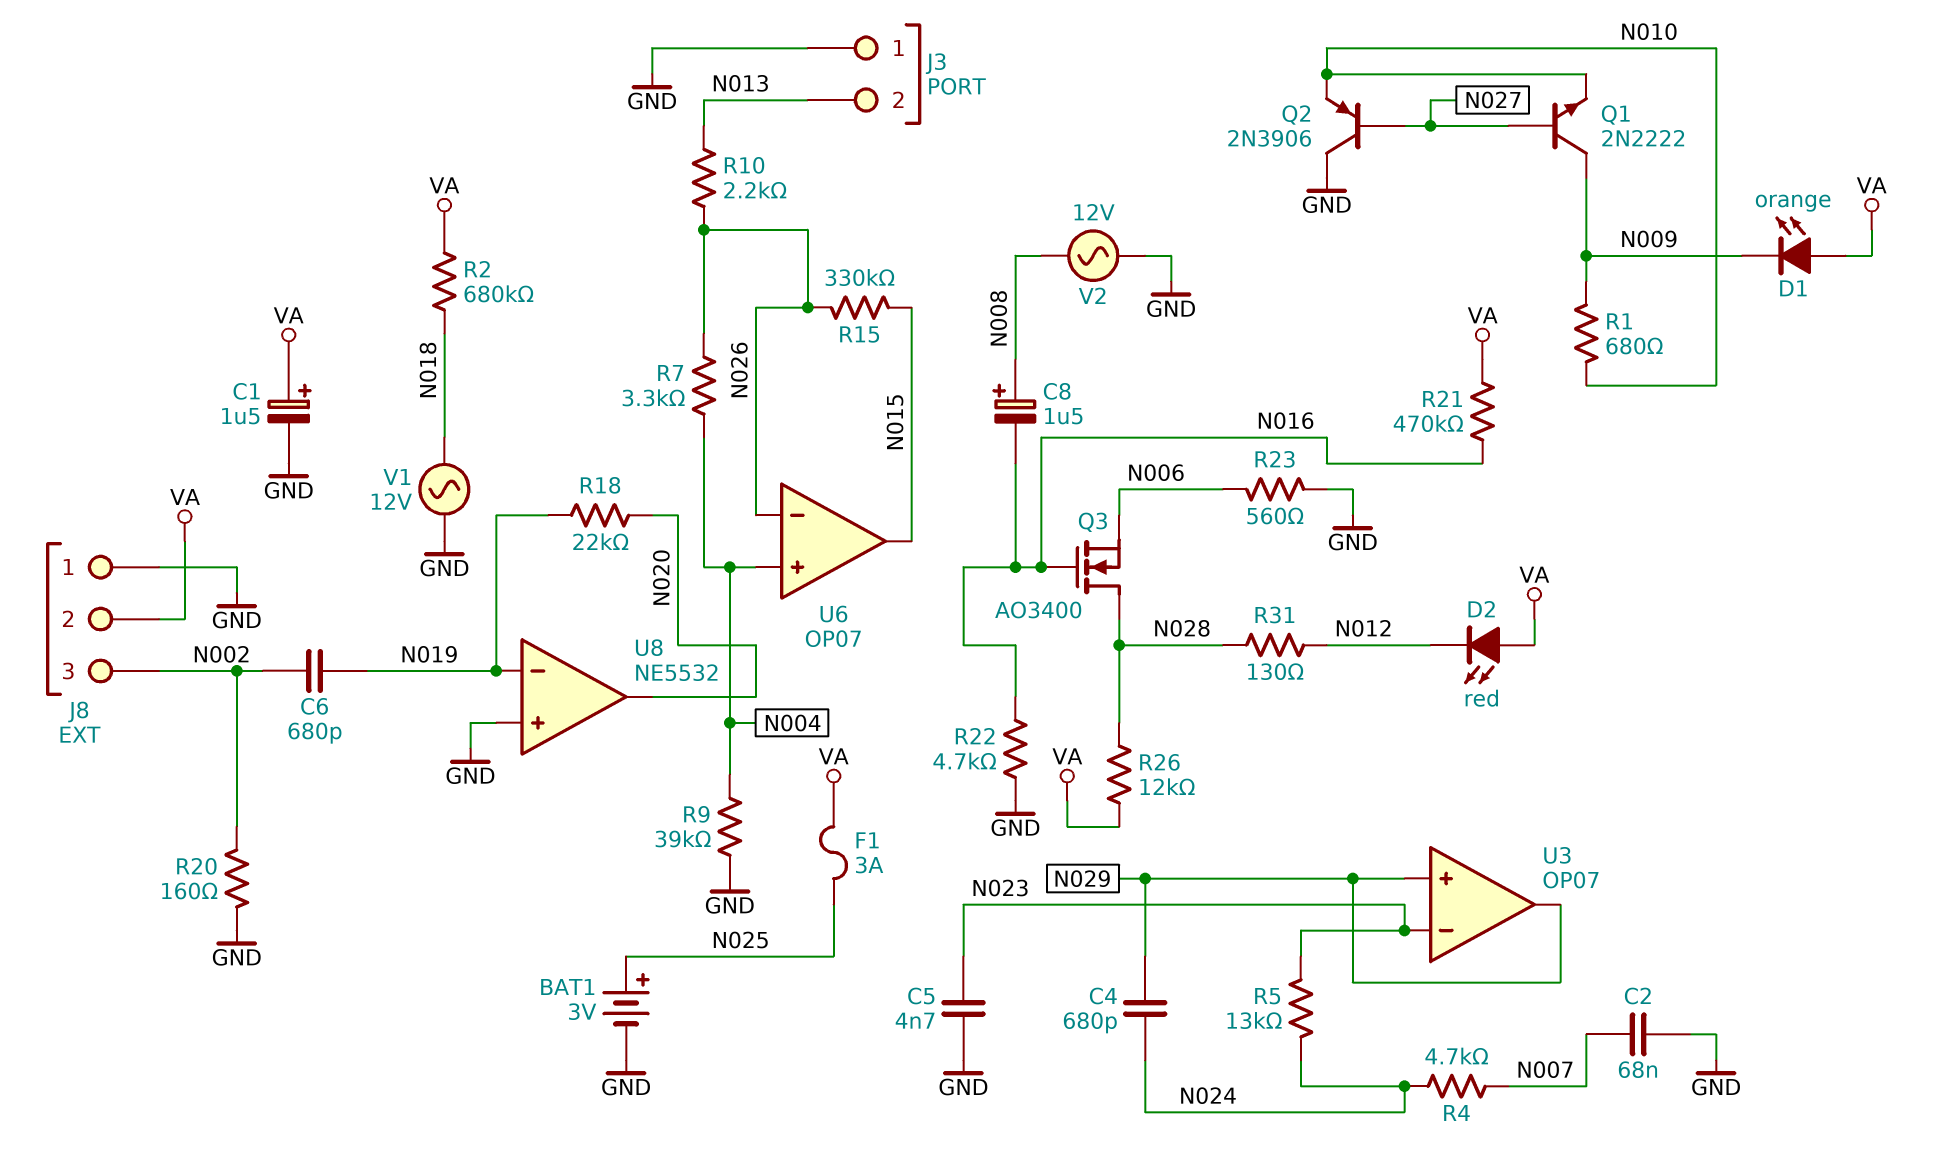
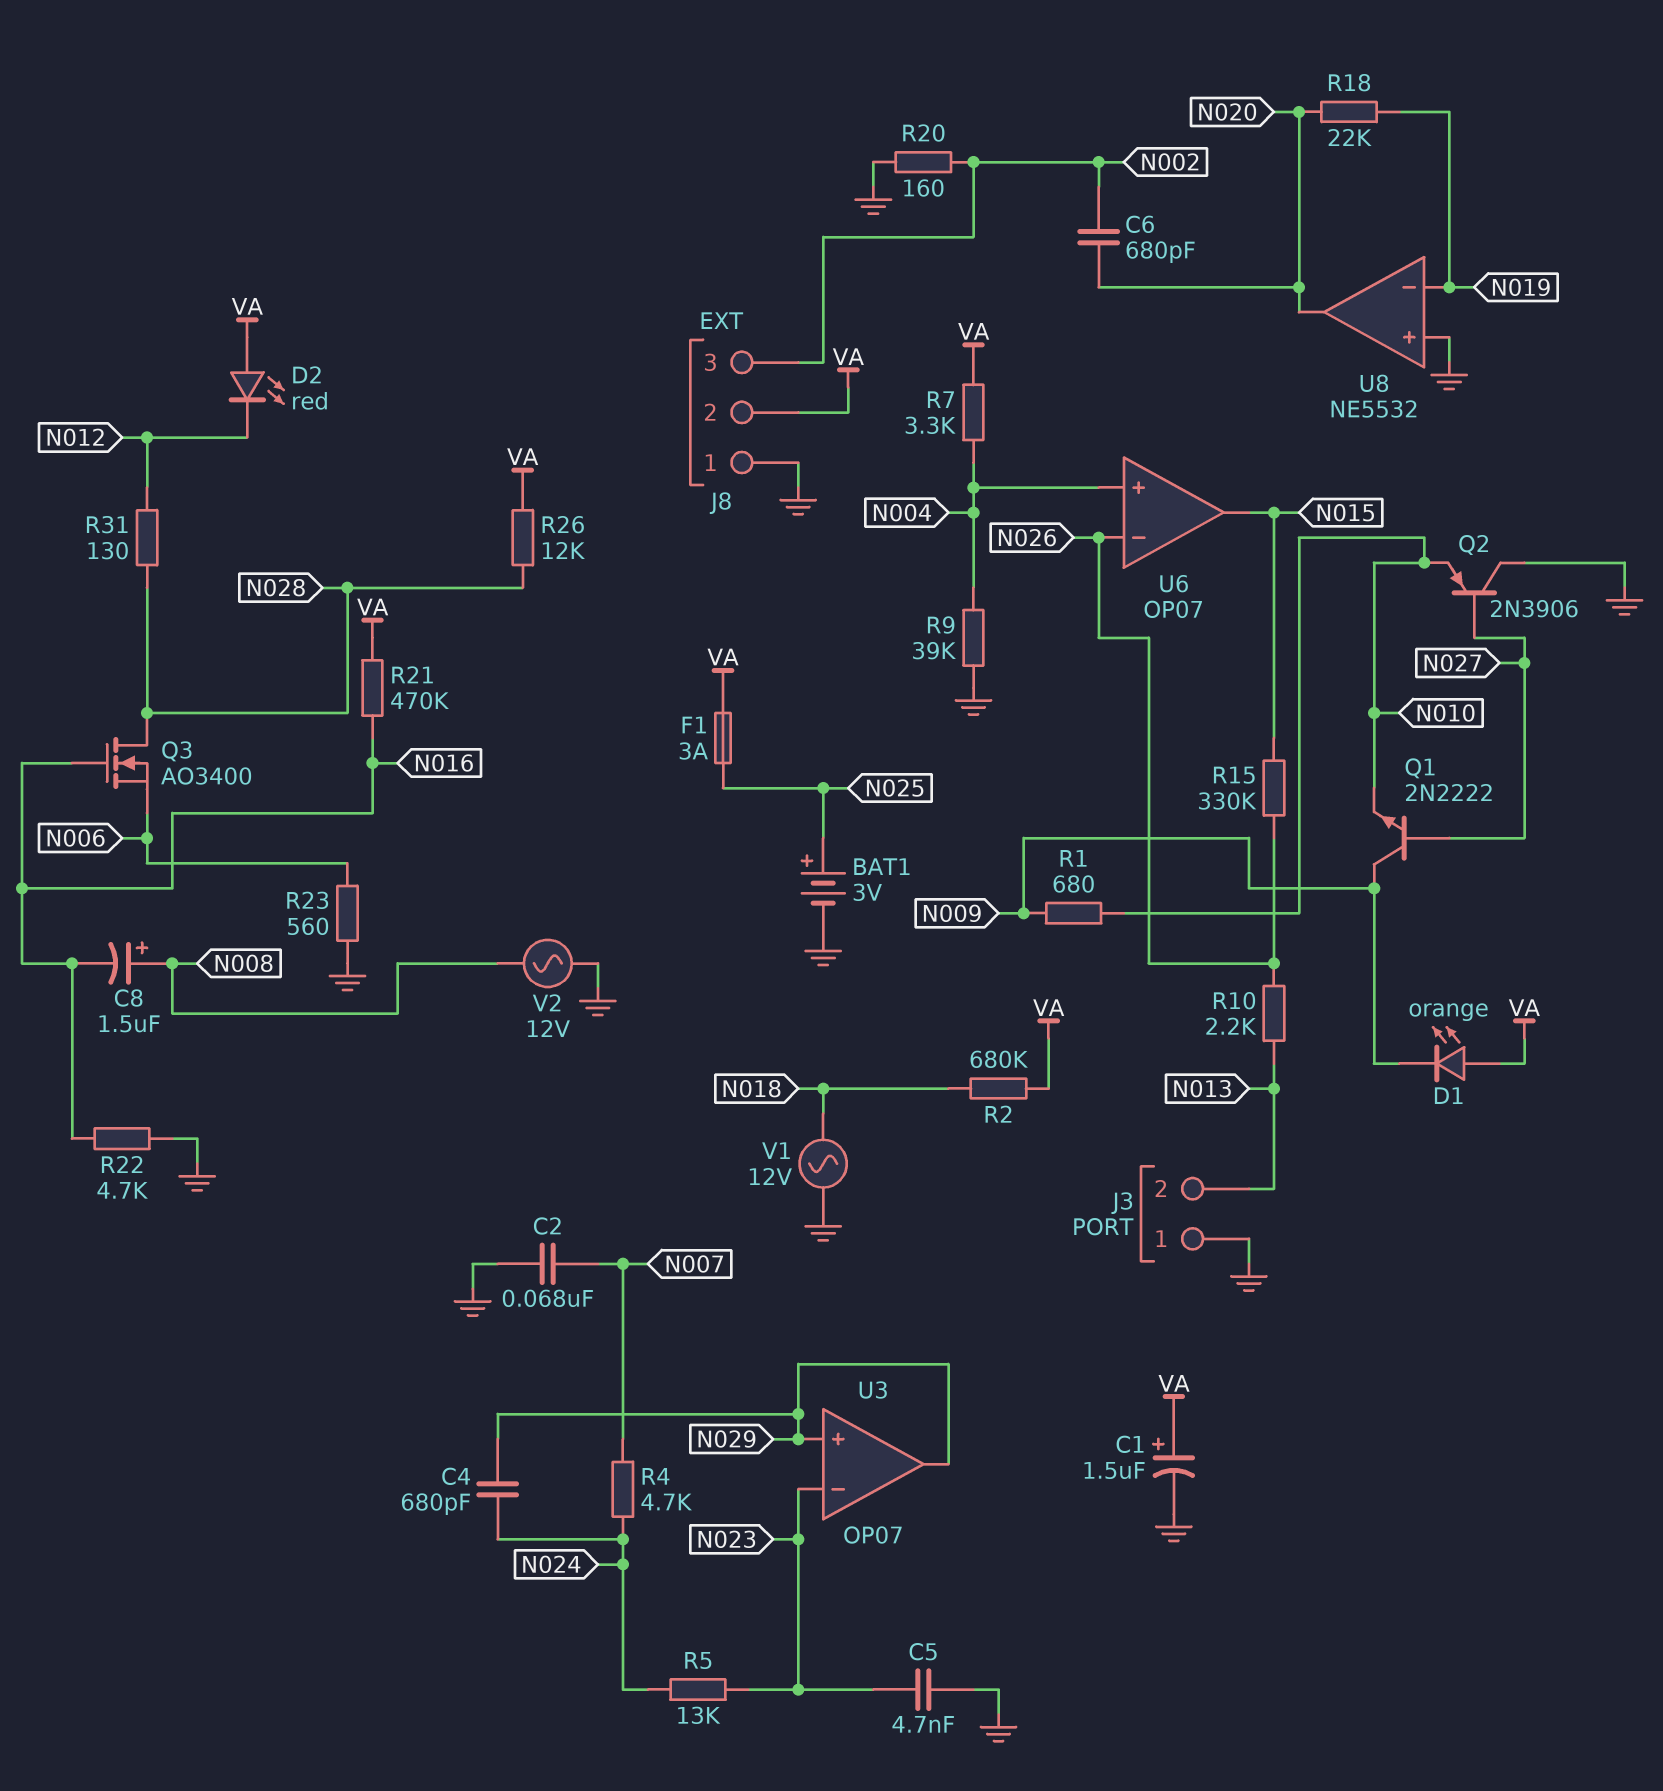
C6: 680pF (N002, N019) -> 680pF (N002, N020)
R7: 3.3k (N004, N026) -> 3.3k (N004, VA)

